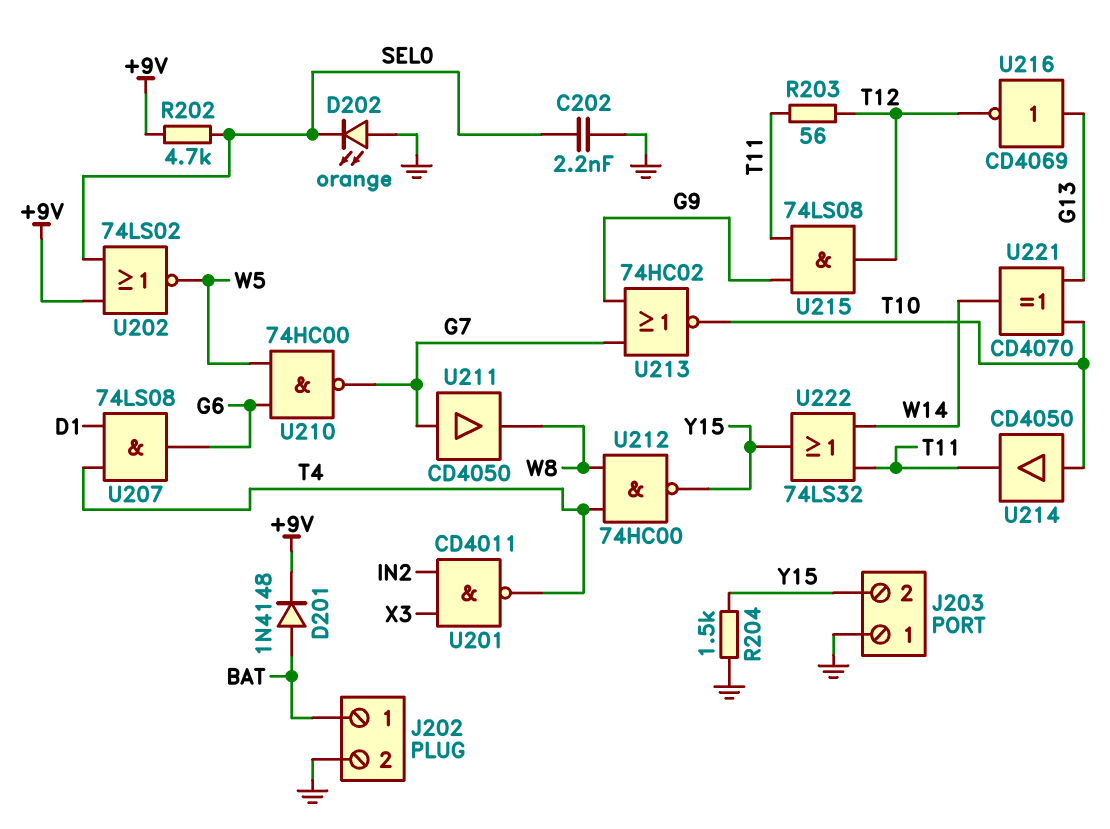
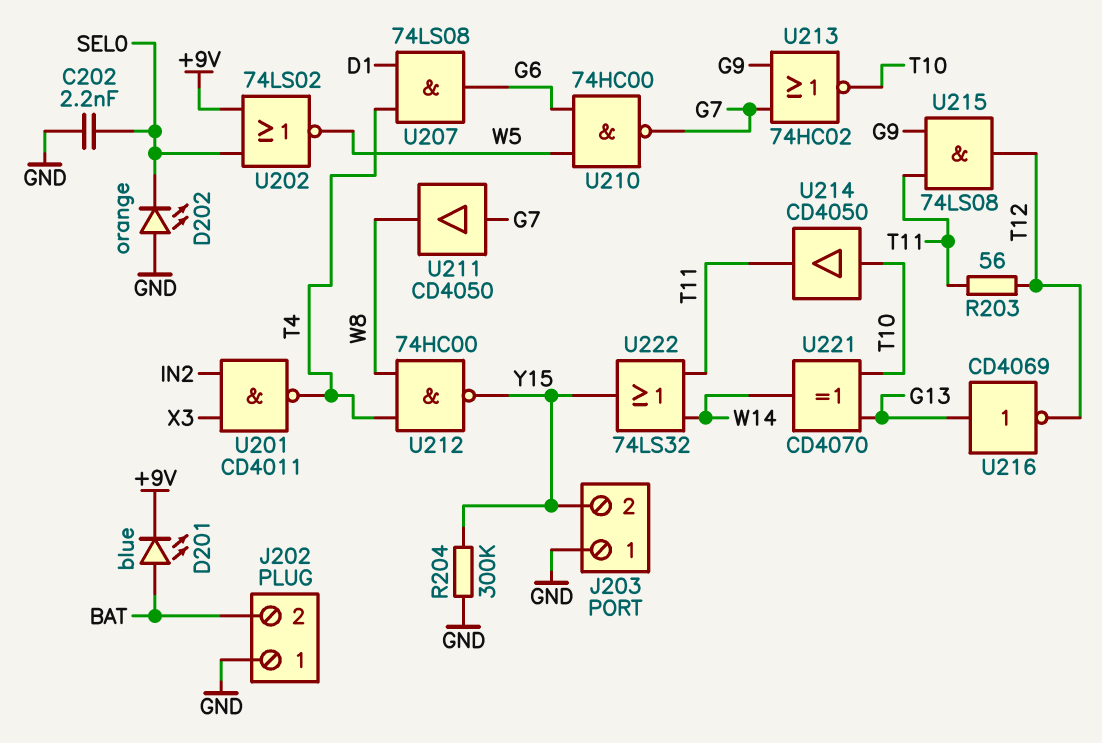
D201: diode 1N4148 (A BAT, K +9V) -> LED blue (A BAT, K +9V)
J202 pin 1: BAT -> GND
J202 pin 2: GND -> BAT
R202: 4.7k (+9V, SEL0) -> none
R204: 1.5k (GND, Y15) -> 300k (GND, Y15)

